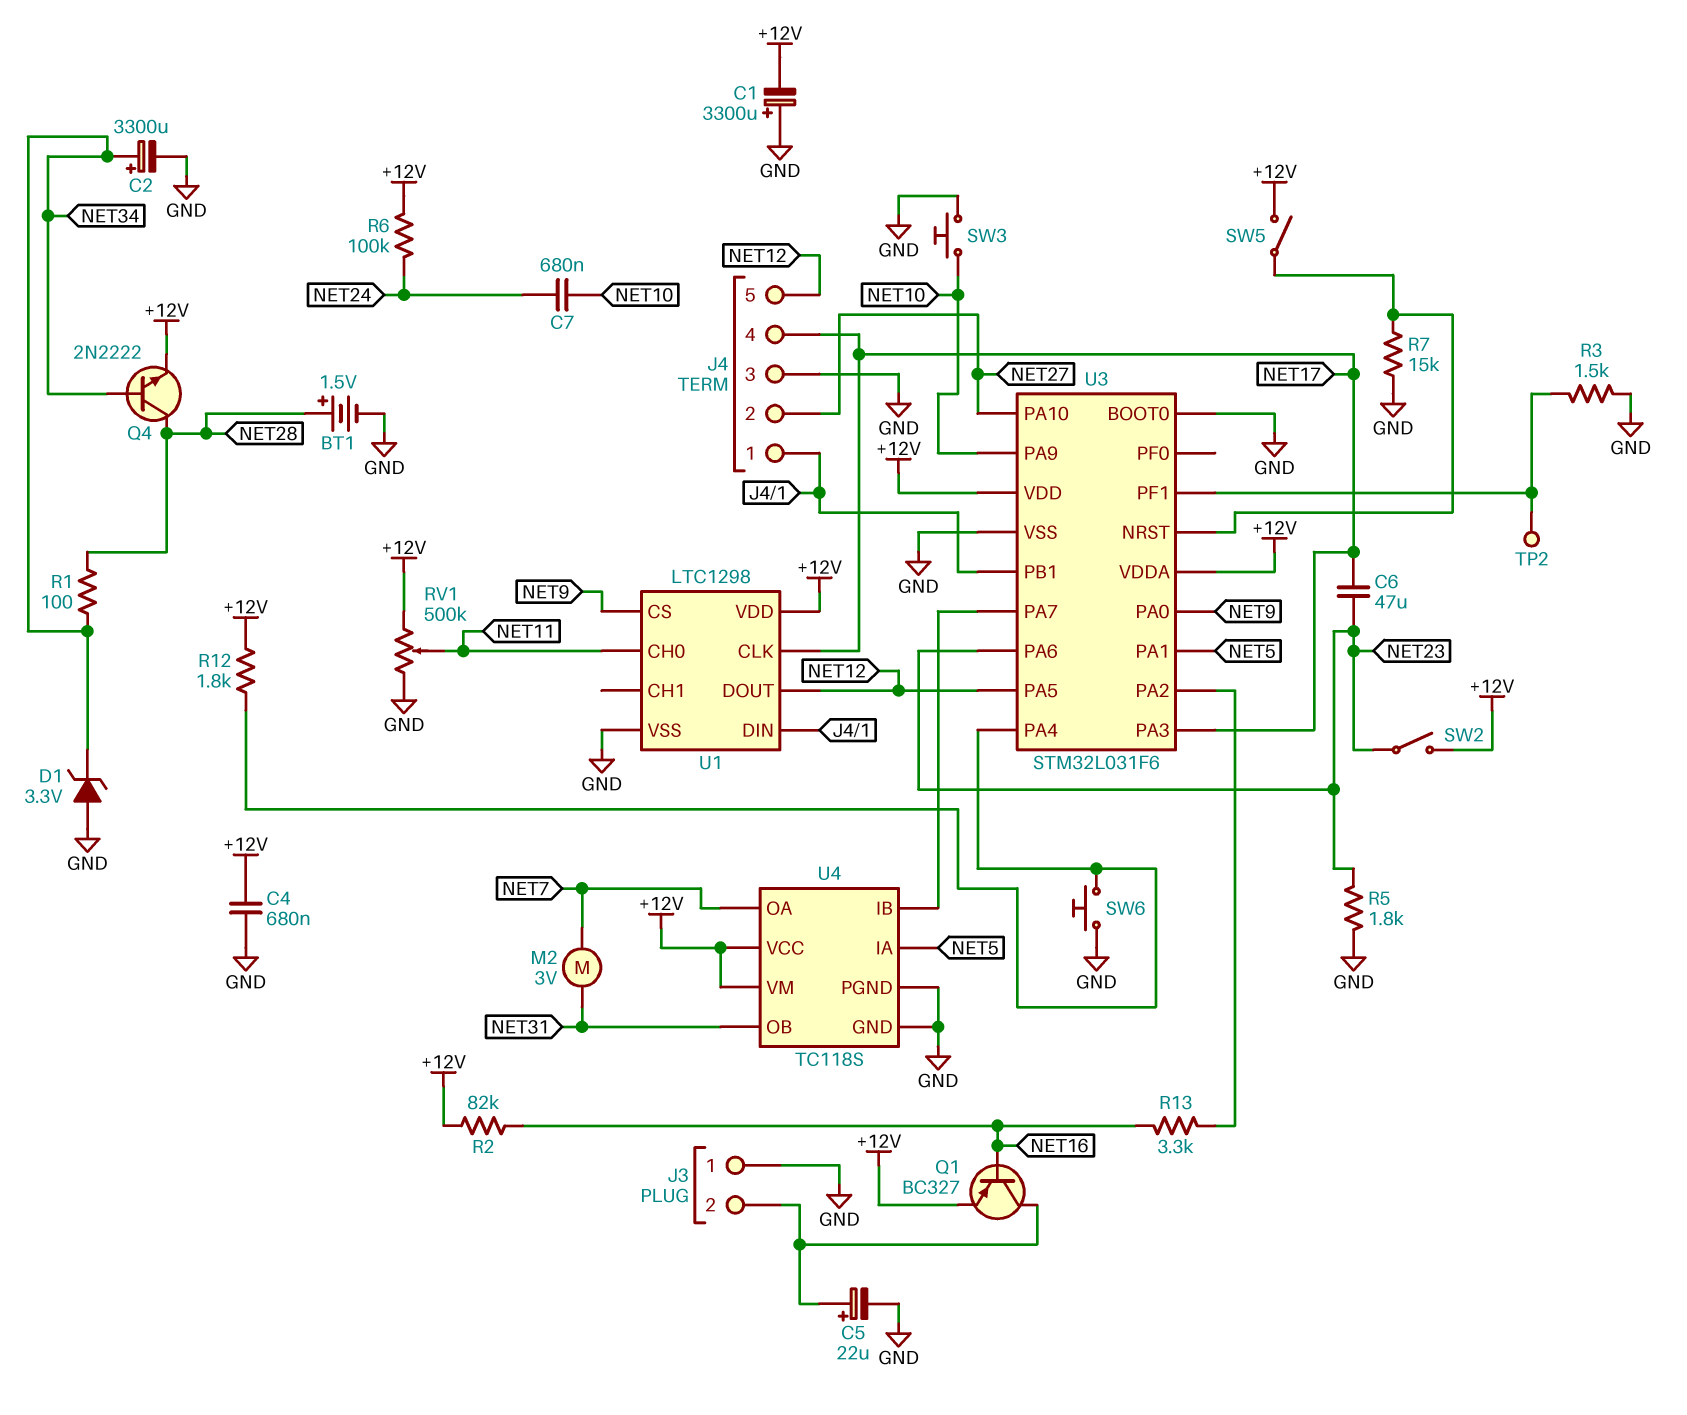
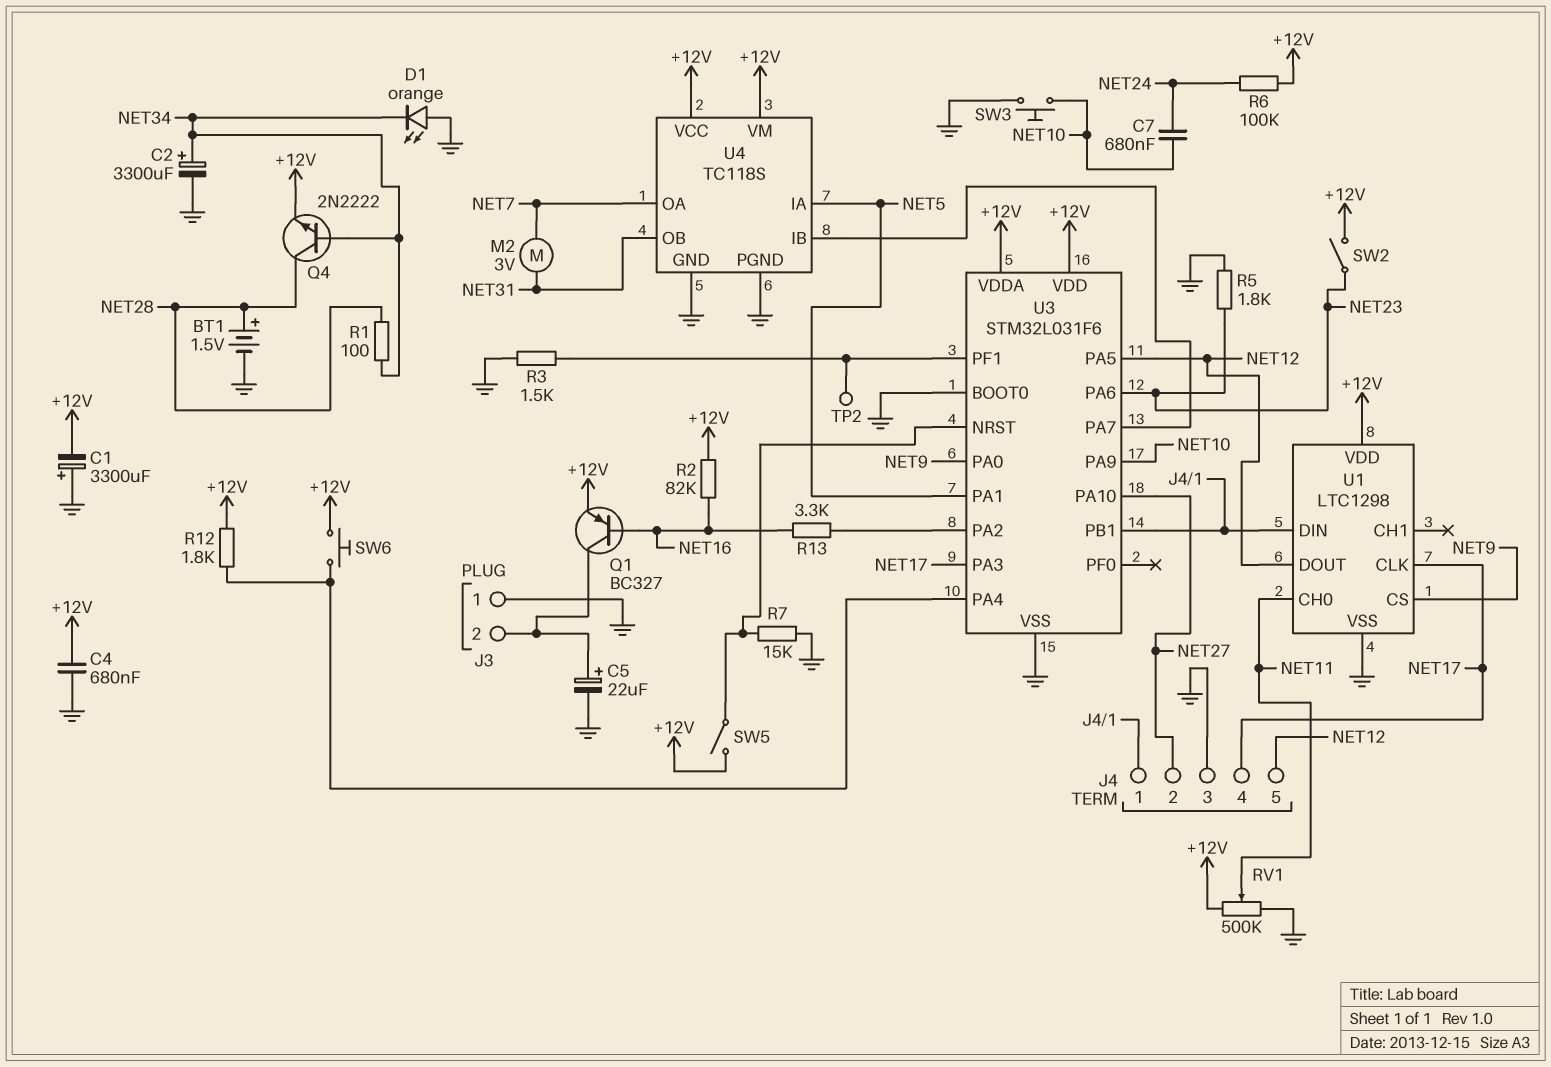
C6: 47uF (NET17, NET23) -> none
D1: zener 3.3V (A GND, K NET34) -> LED orange (A GND, K NET34)
SW6: button (GND, U3/PA4) -> button (+12V, U3/PA4)

